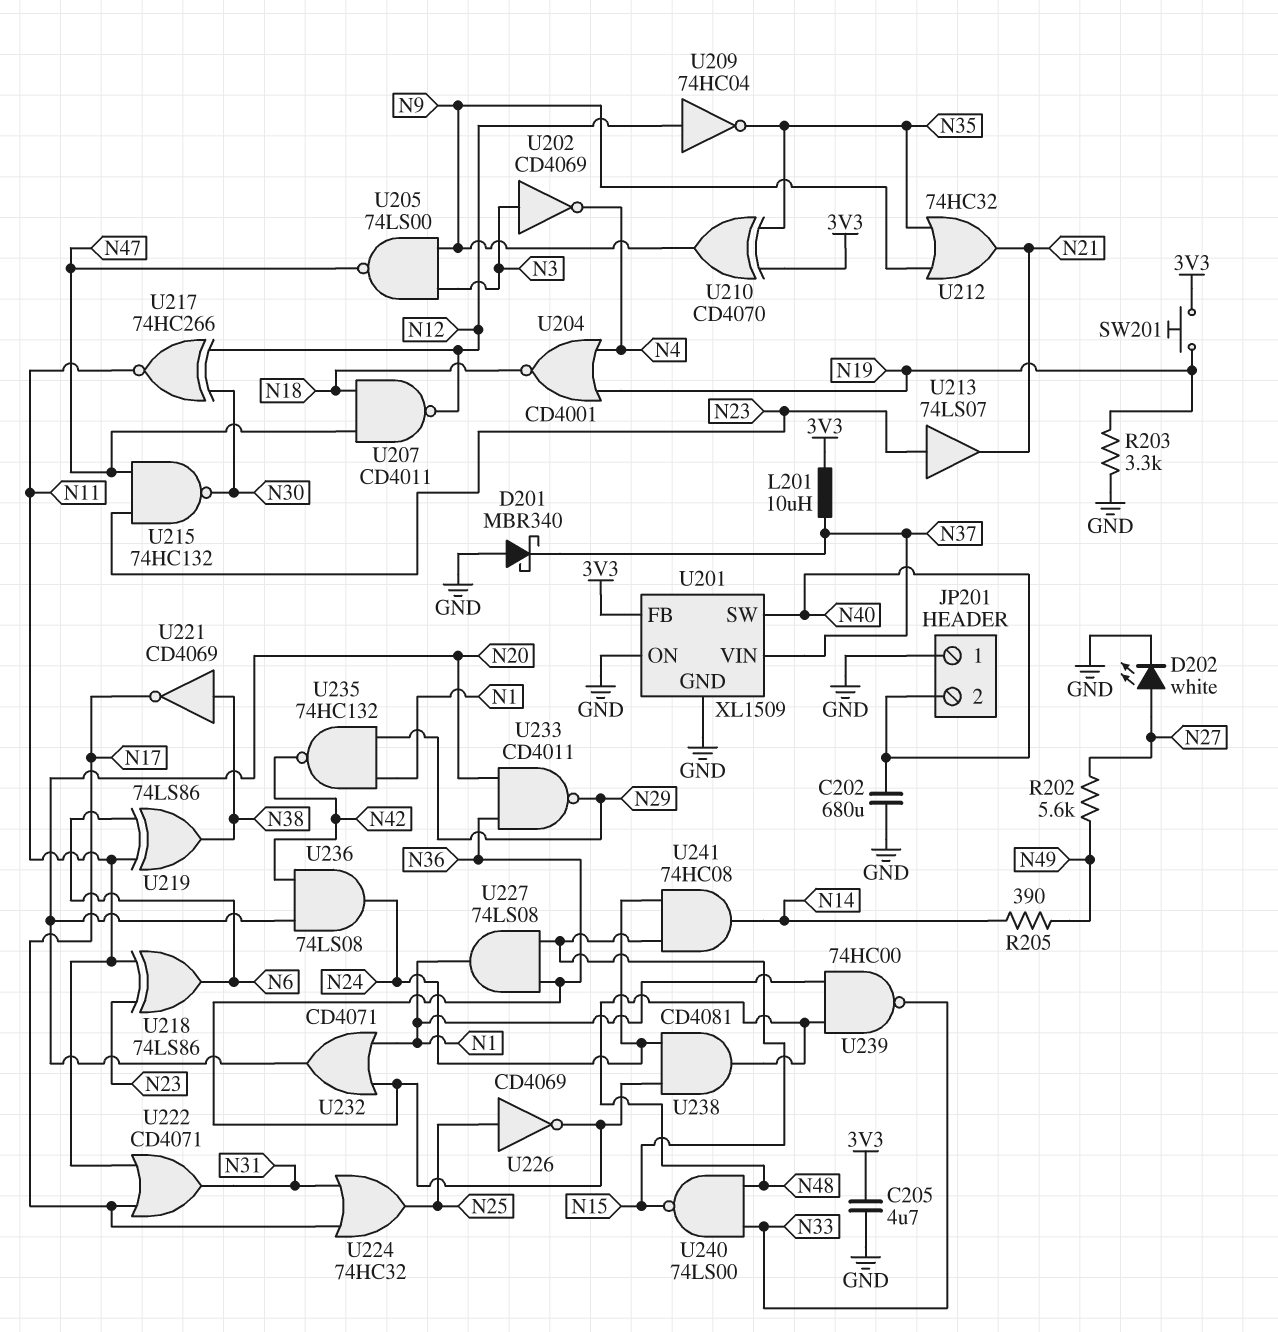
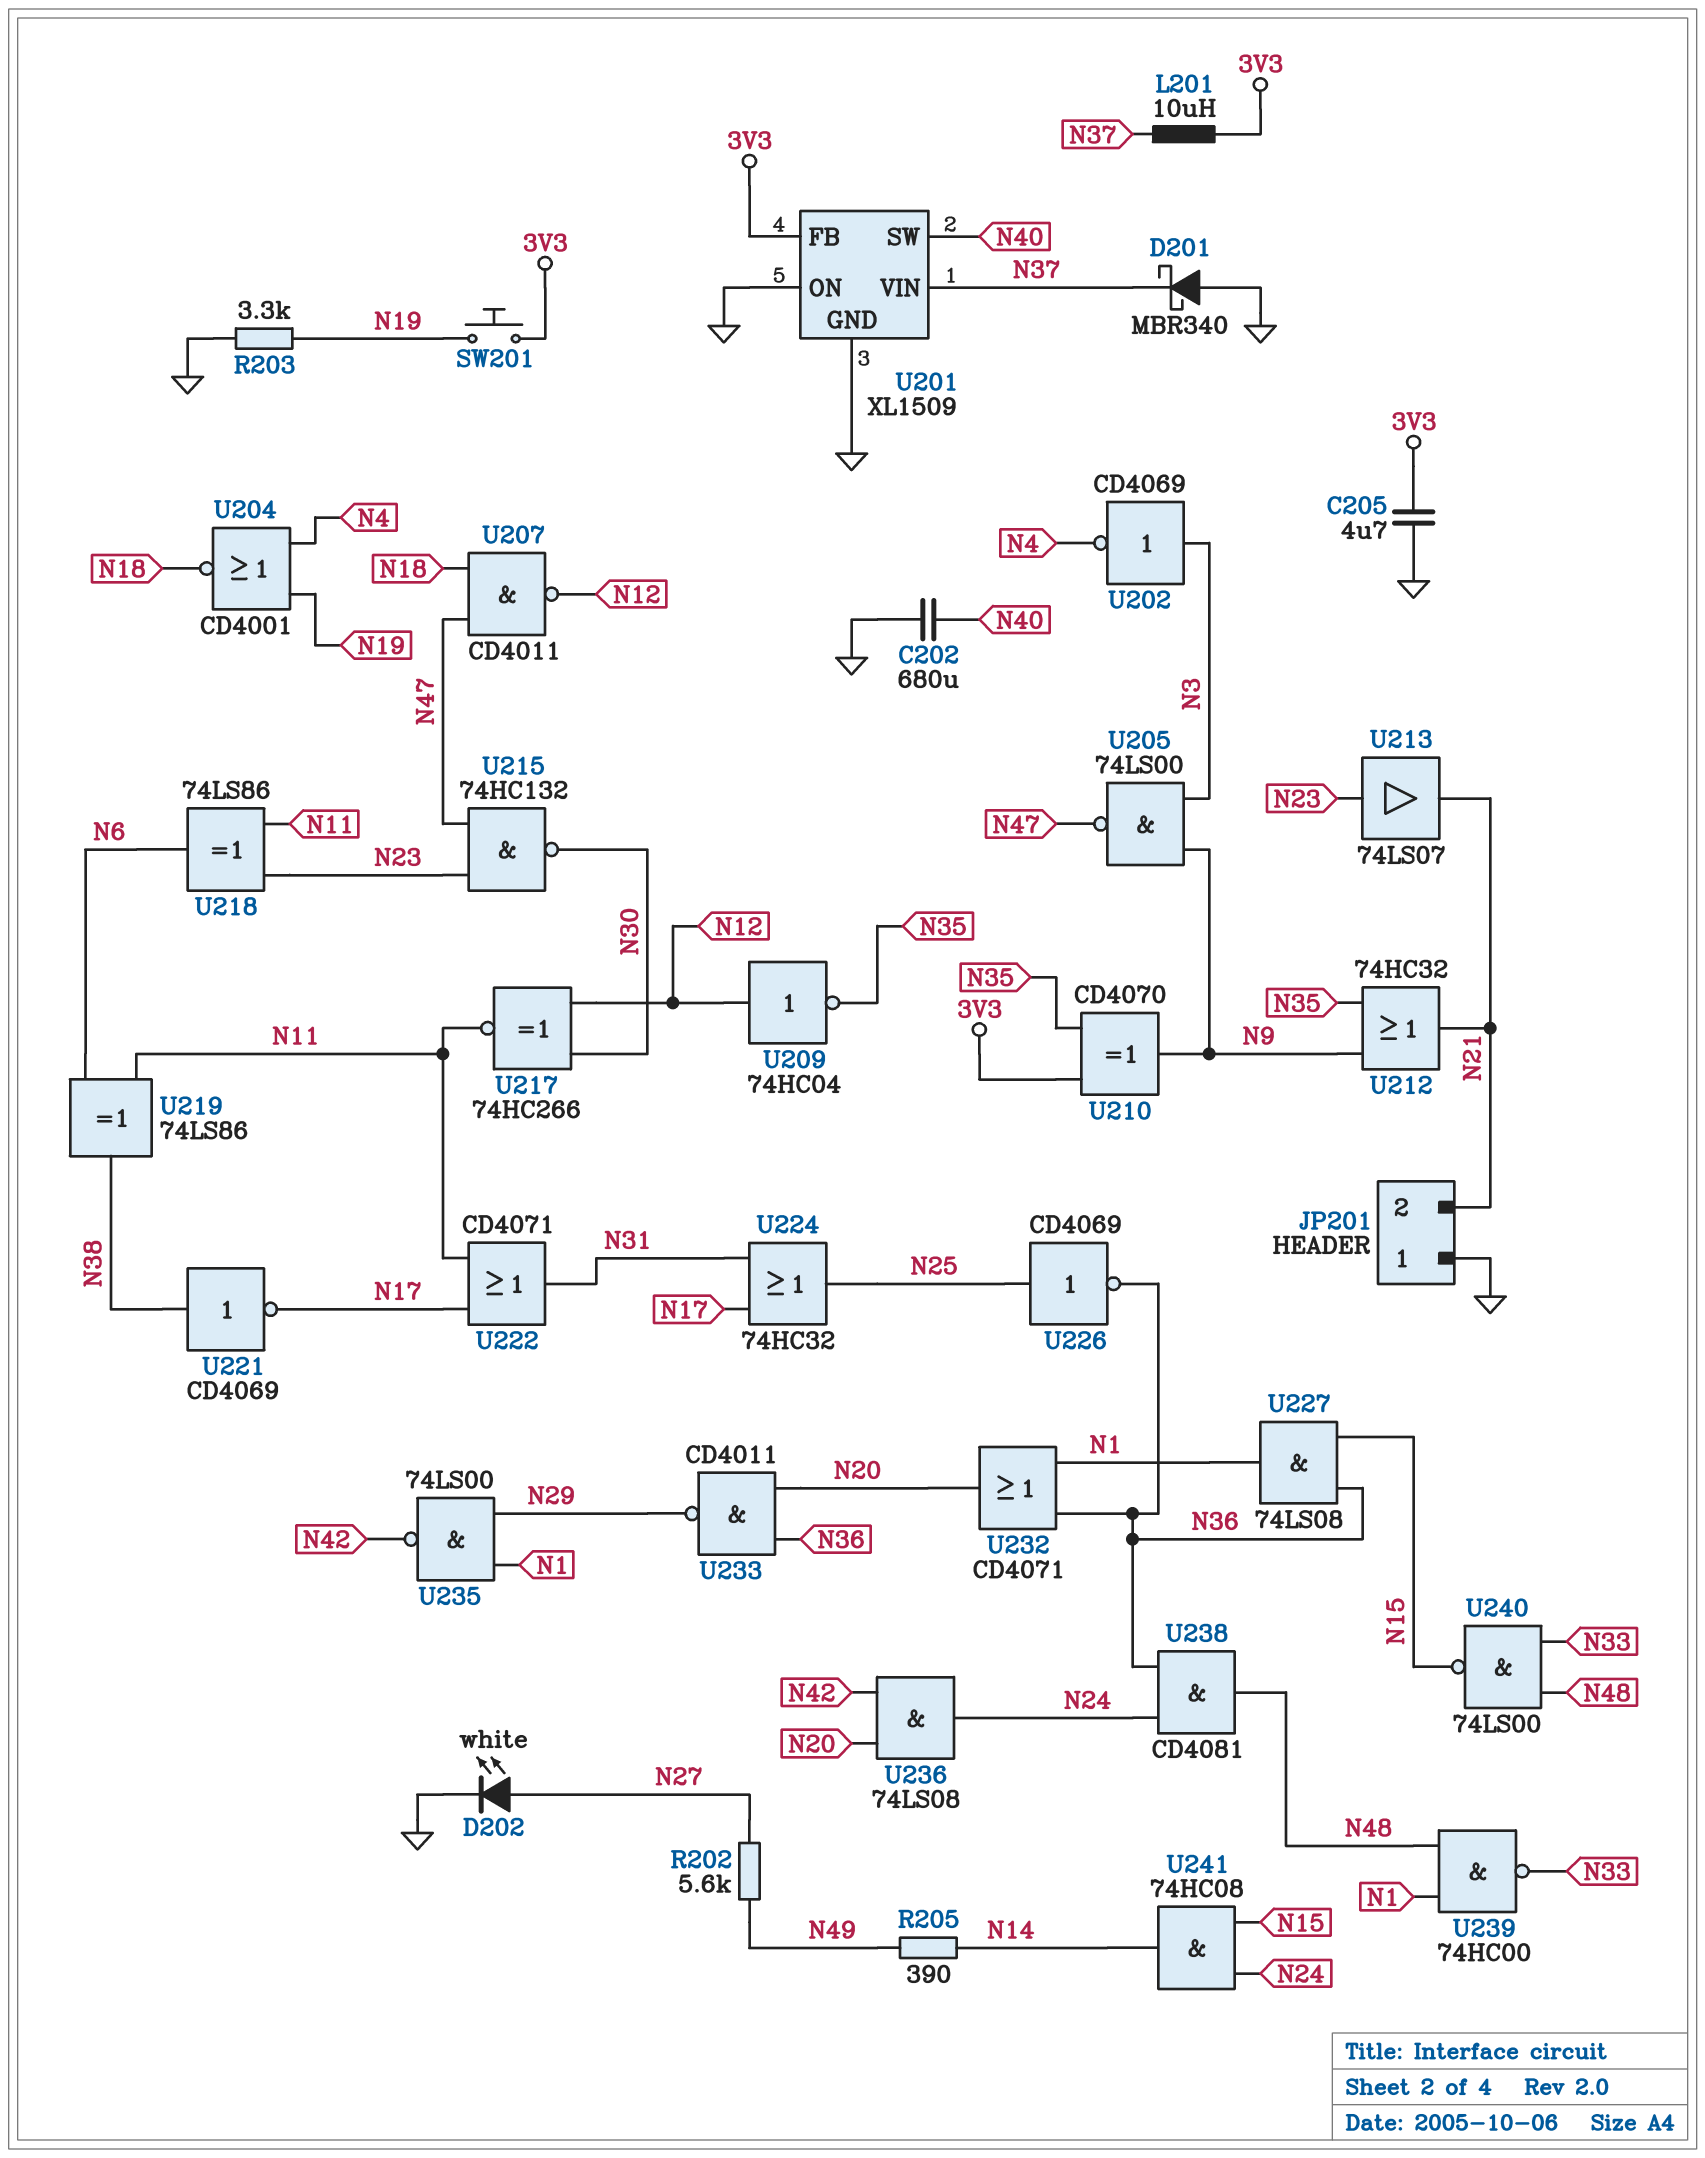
JP201 pin 2: N40 -> N21
U235: NAND 74HC132 (in N1, in N29, out N42) -> NAND 74LS00 (in N1, in N29, out N42)

